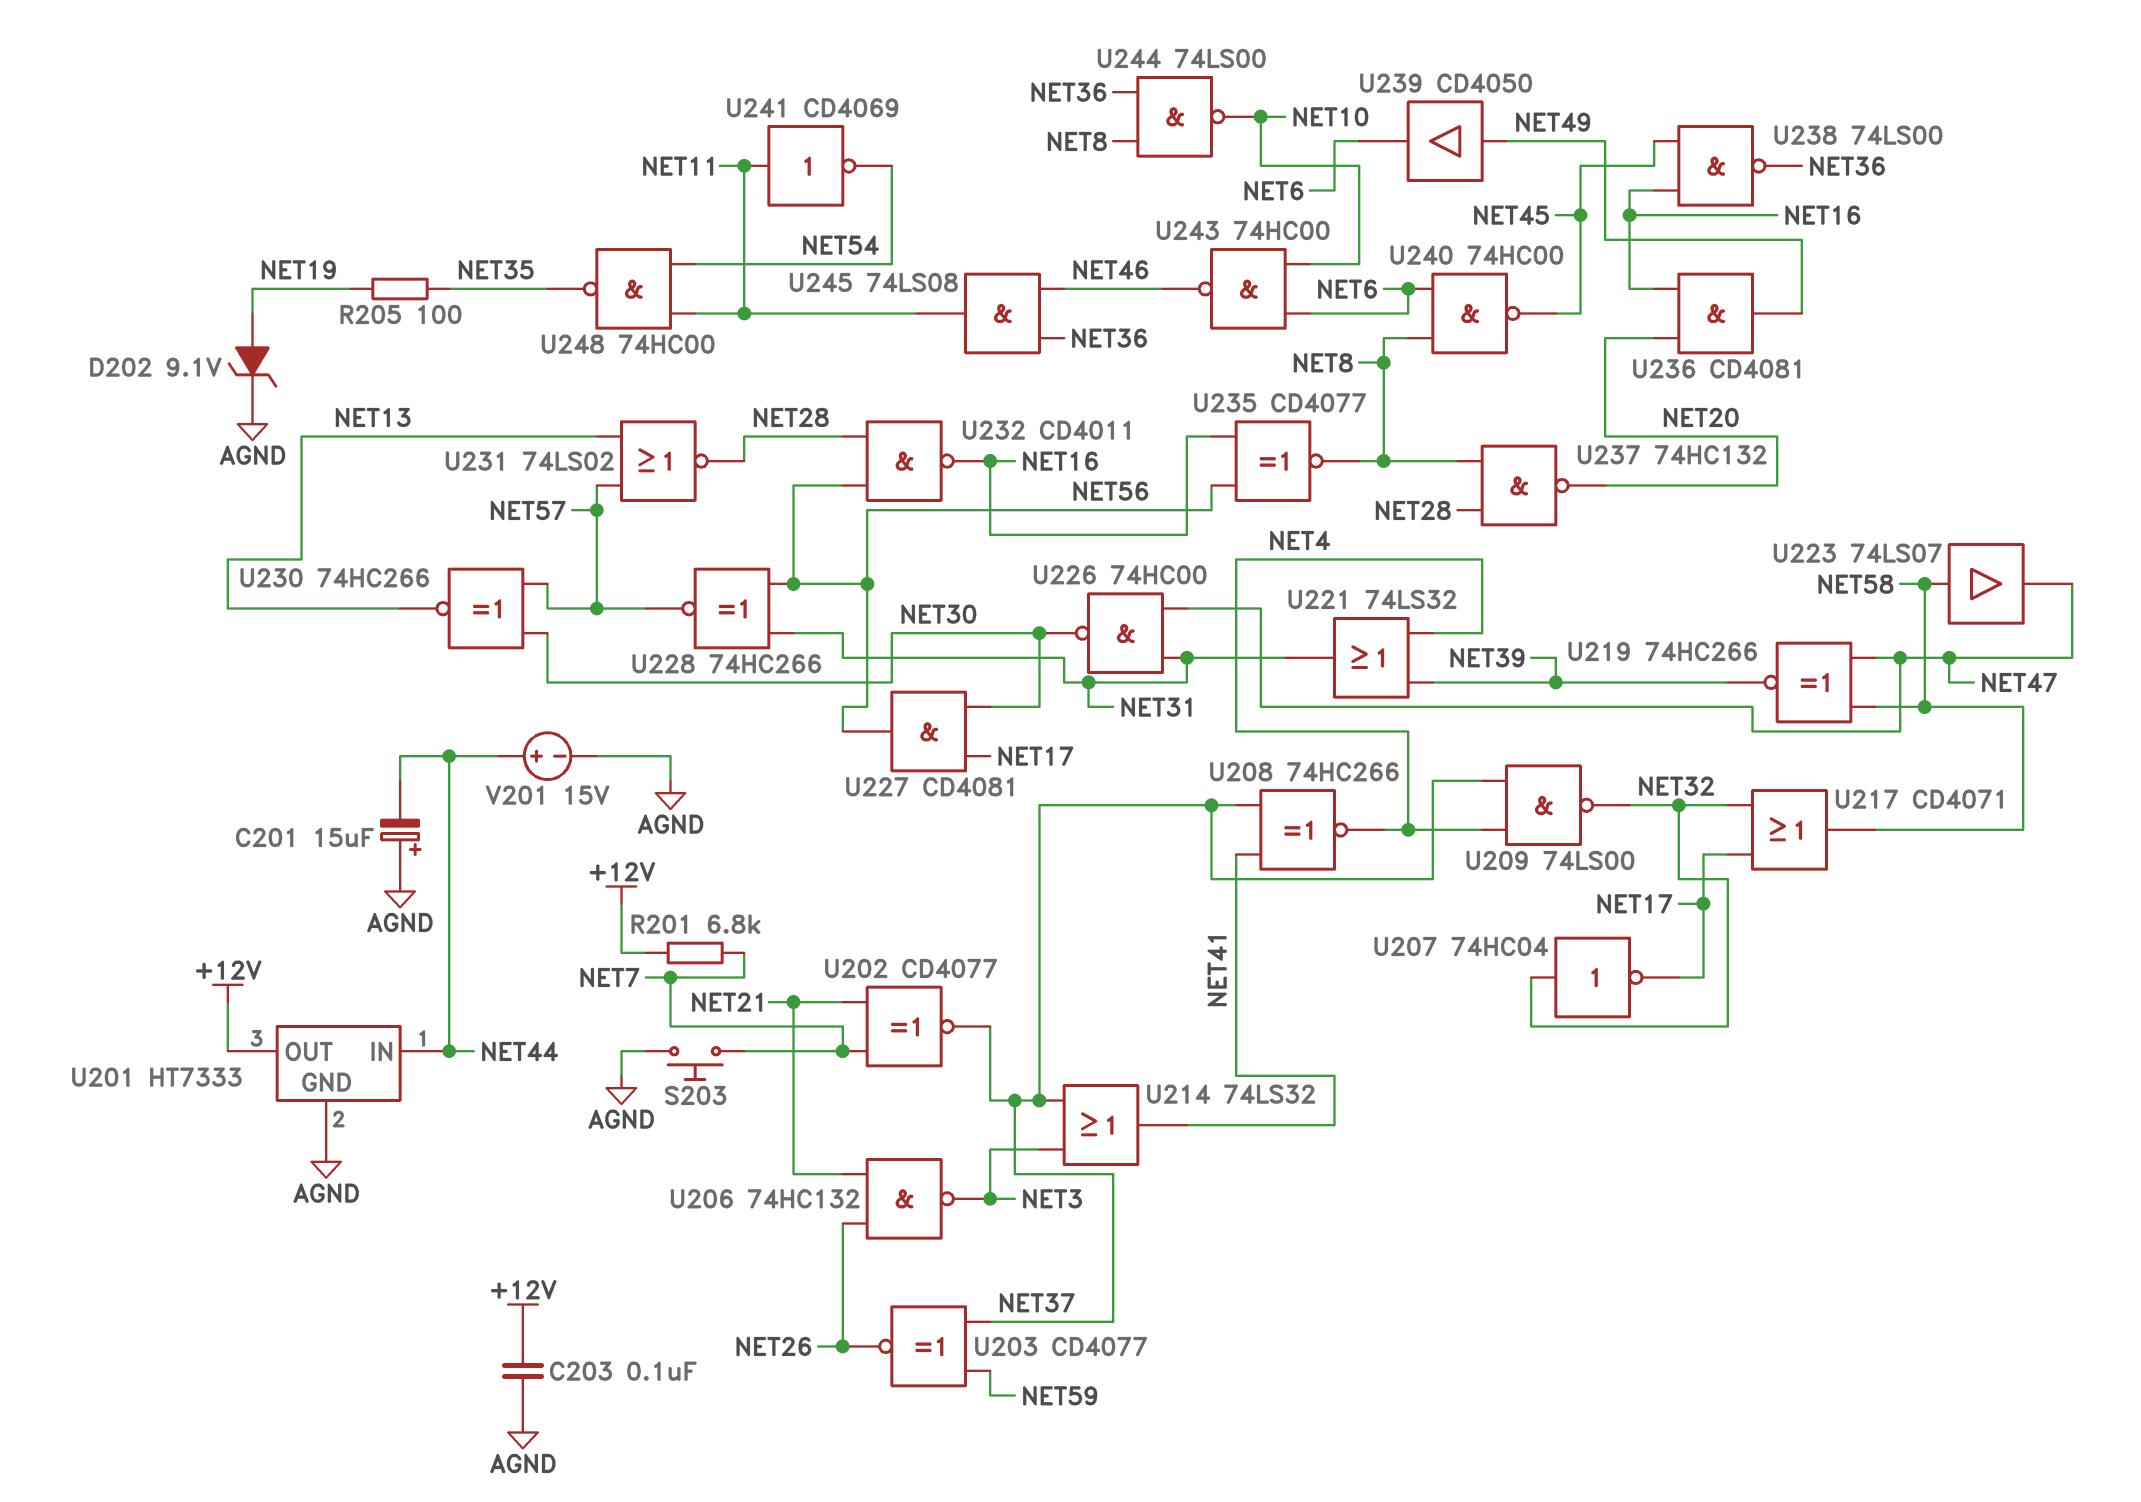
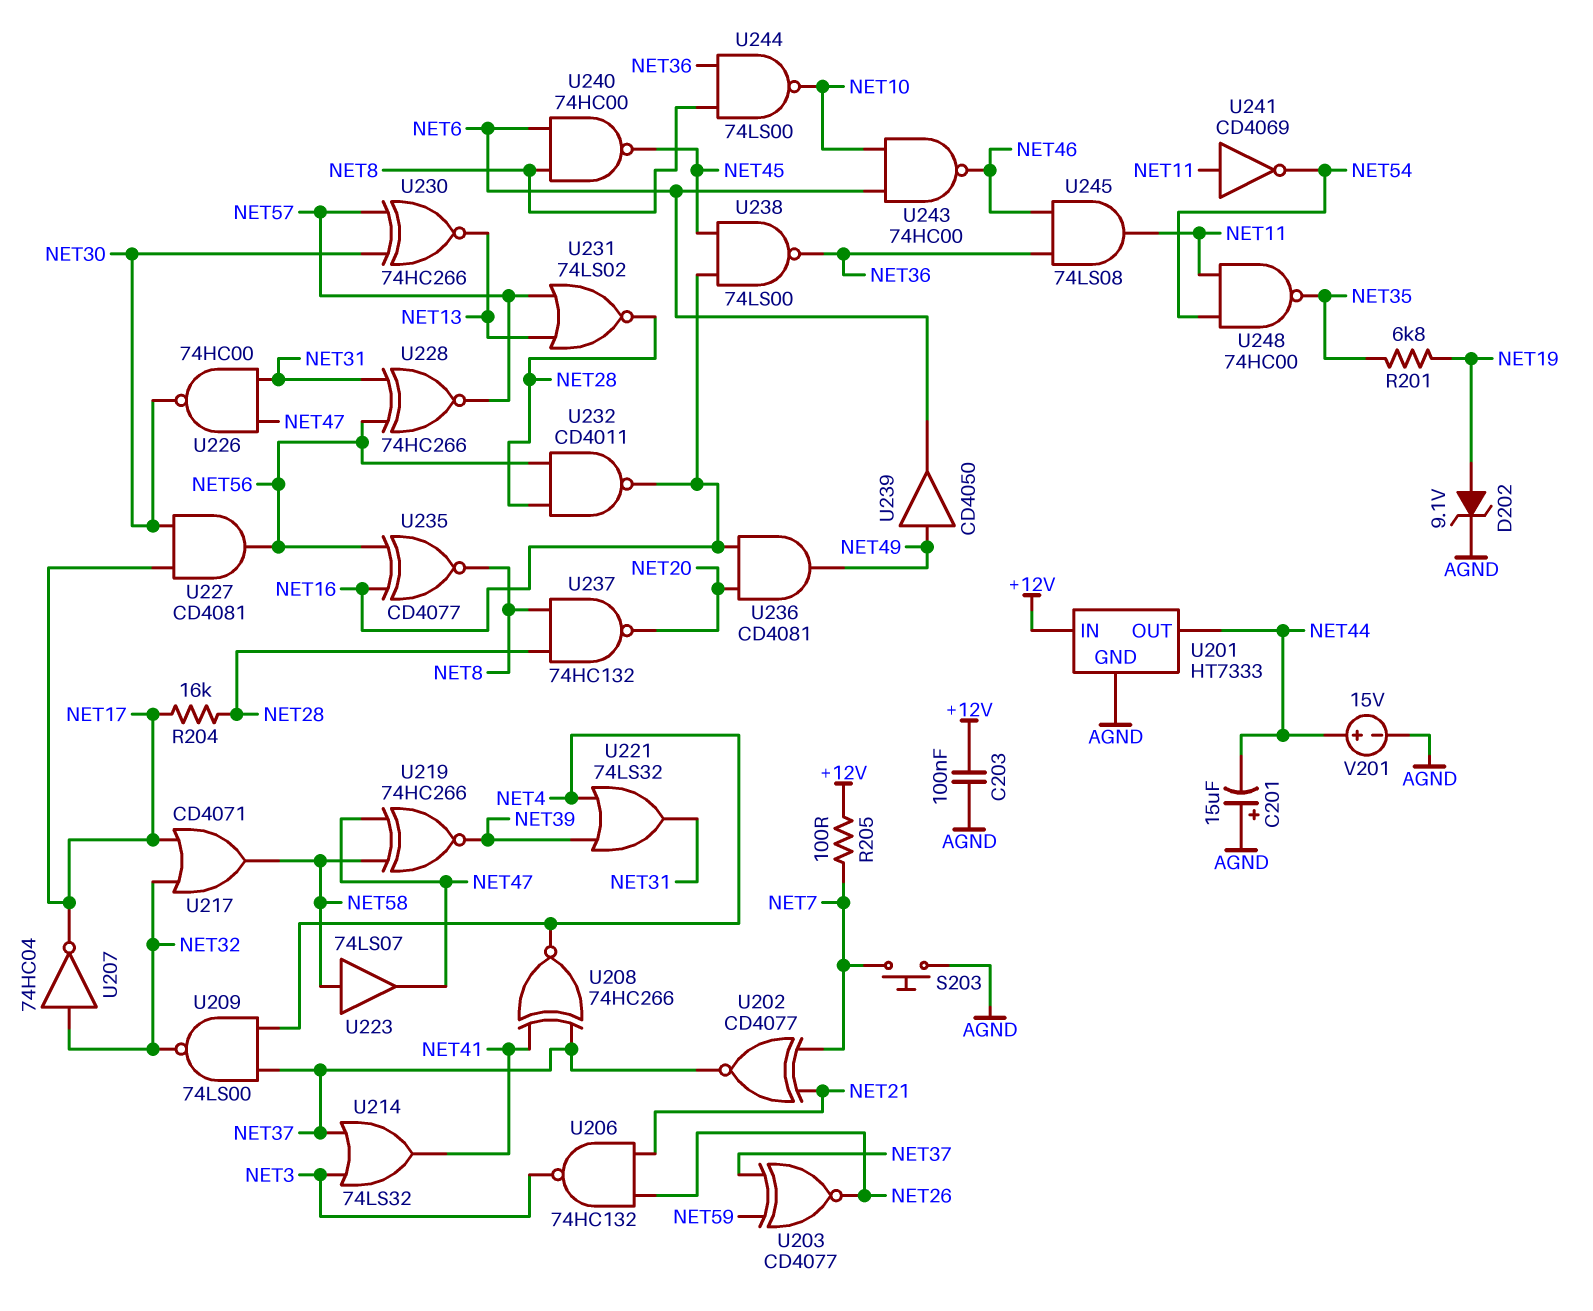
R201: 6.8k (+12V, NET7) -> 6.8k (NET19, NET35)
R204: none -> 16k (NET17, NET28)
R205: 100 (NET19, NET35) -> 100 (+12V, NET7)
U201 pin IN: NET44 -> +12V
U201 pin OUT: +12V -> NET44

